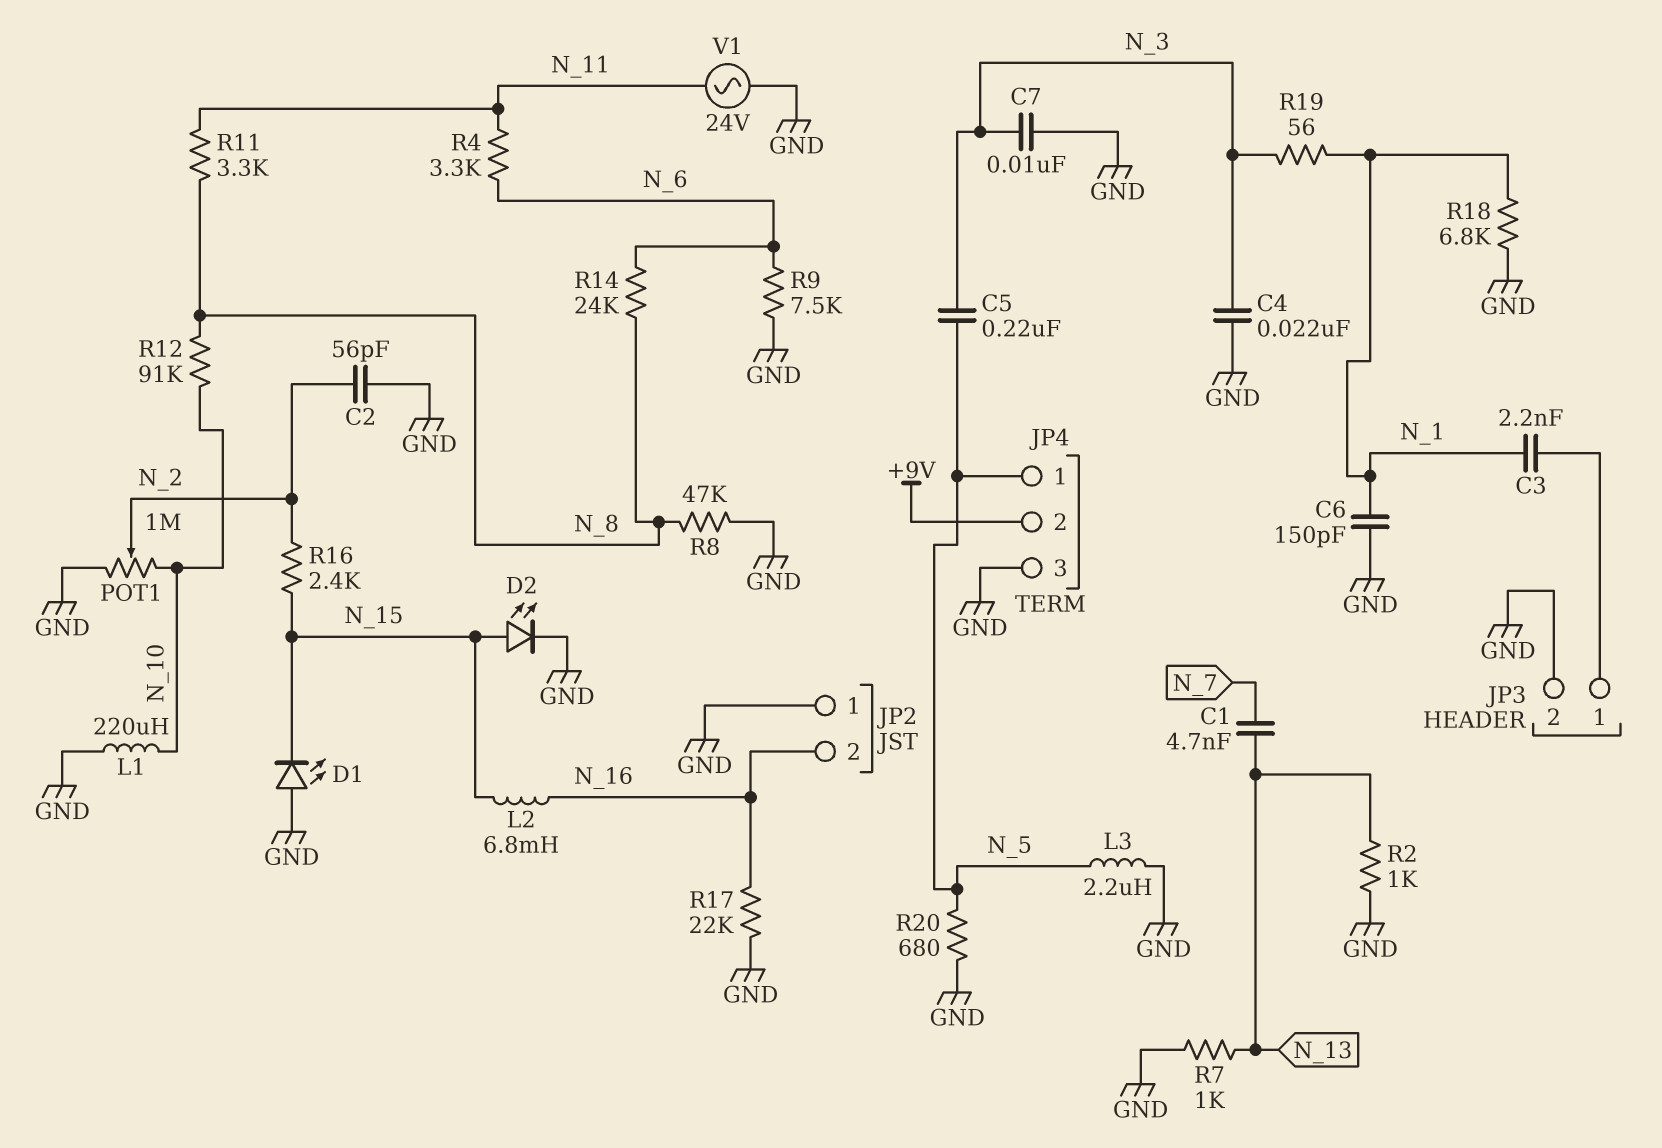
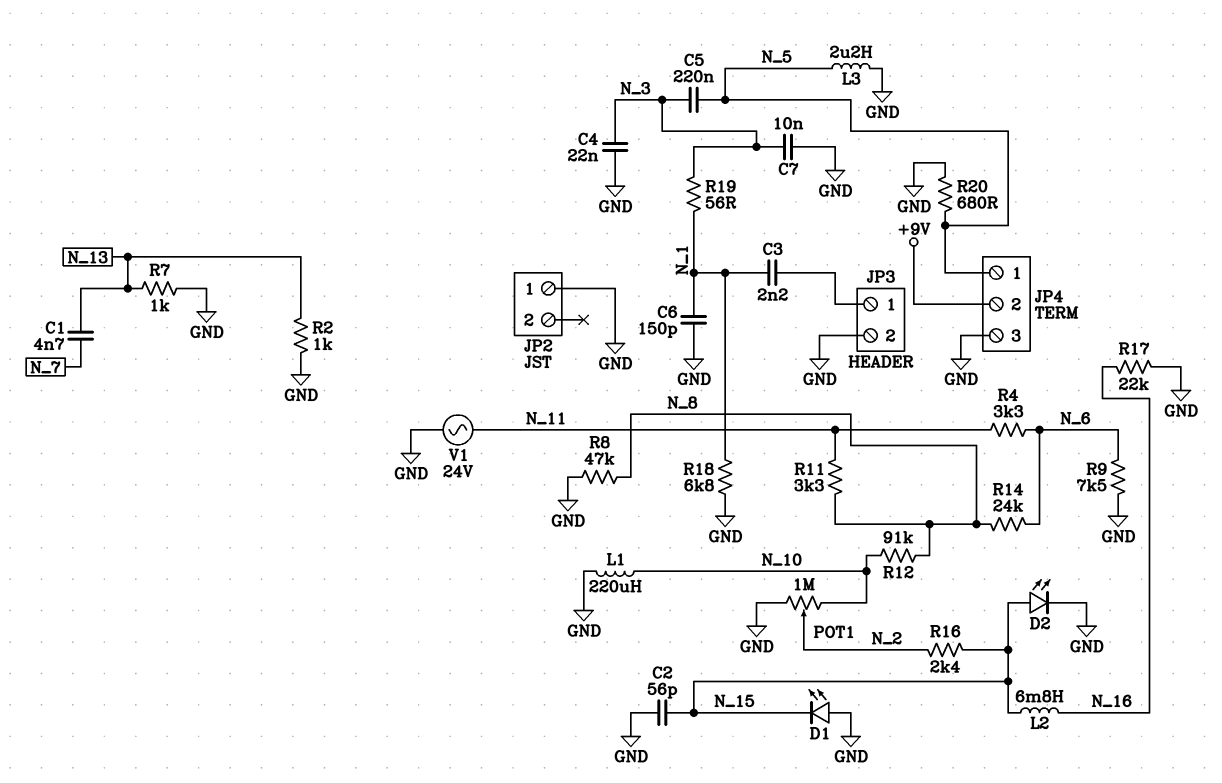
C2: 56pF (GND, N_2) -> 56pF (GND, N_15)
JP2 pin 2: N_16 -> none

